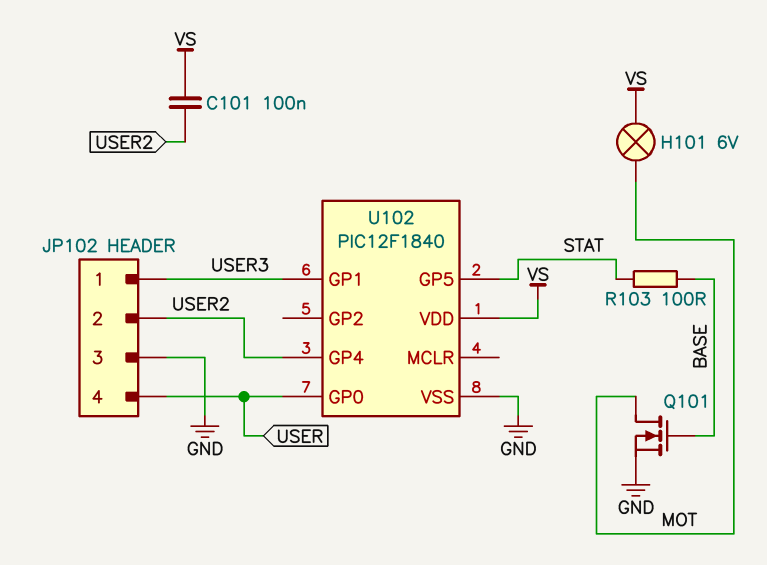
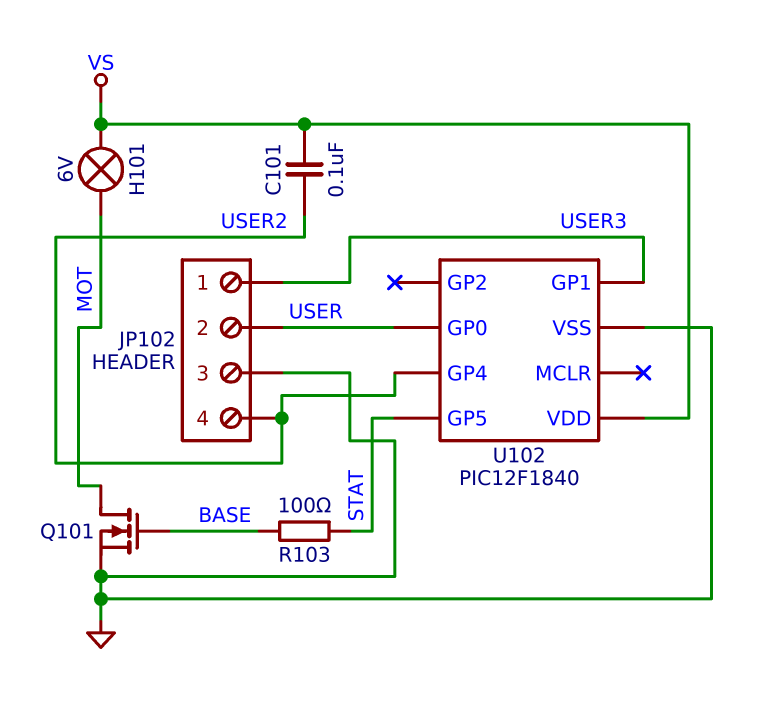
JP102 pin 2: USER2 -> USER
JP102 pin 4: USER -> USER2

